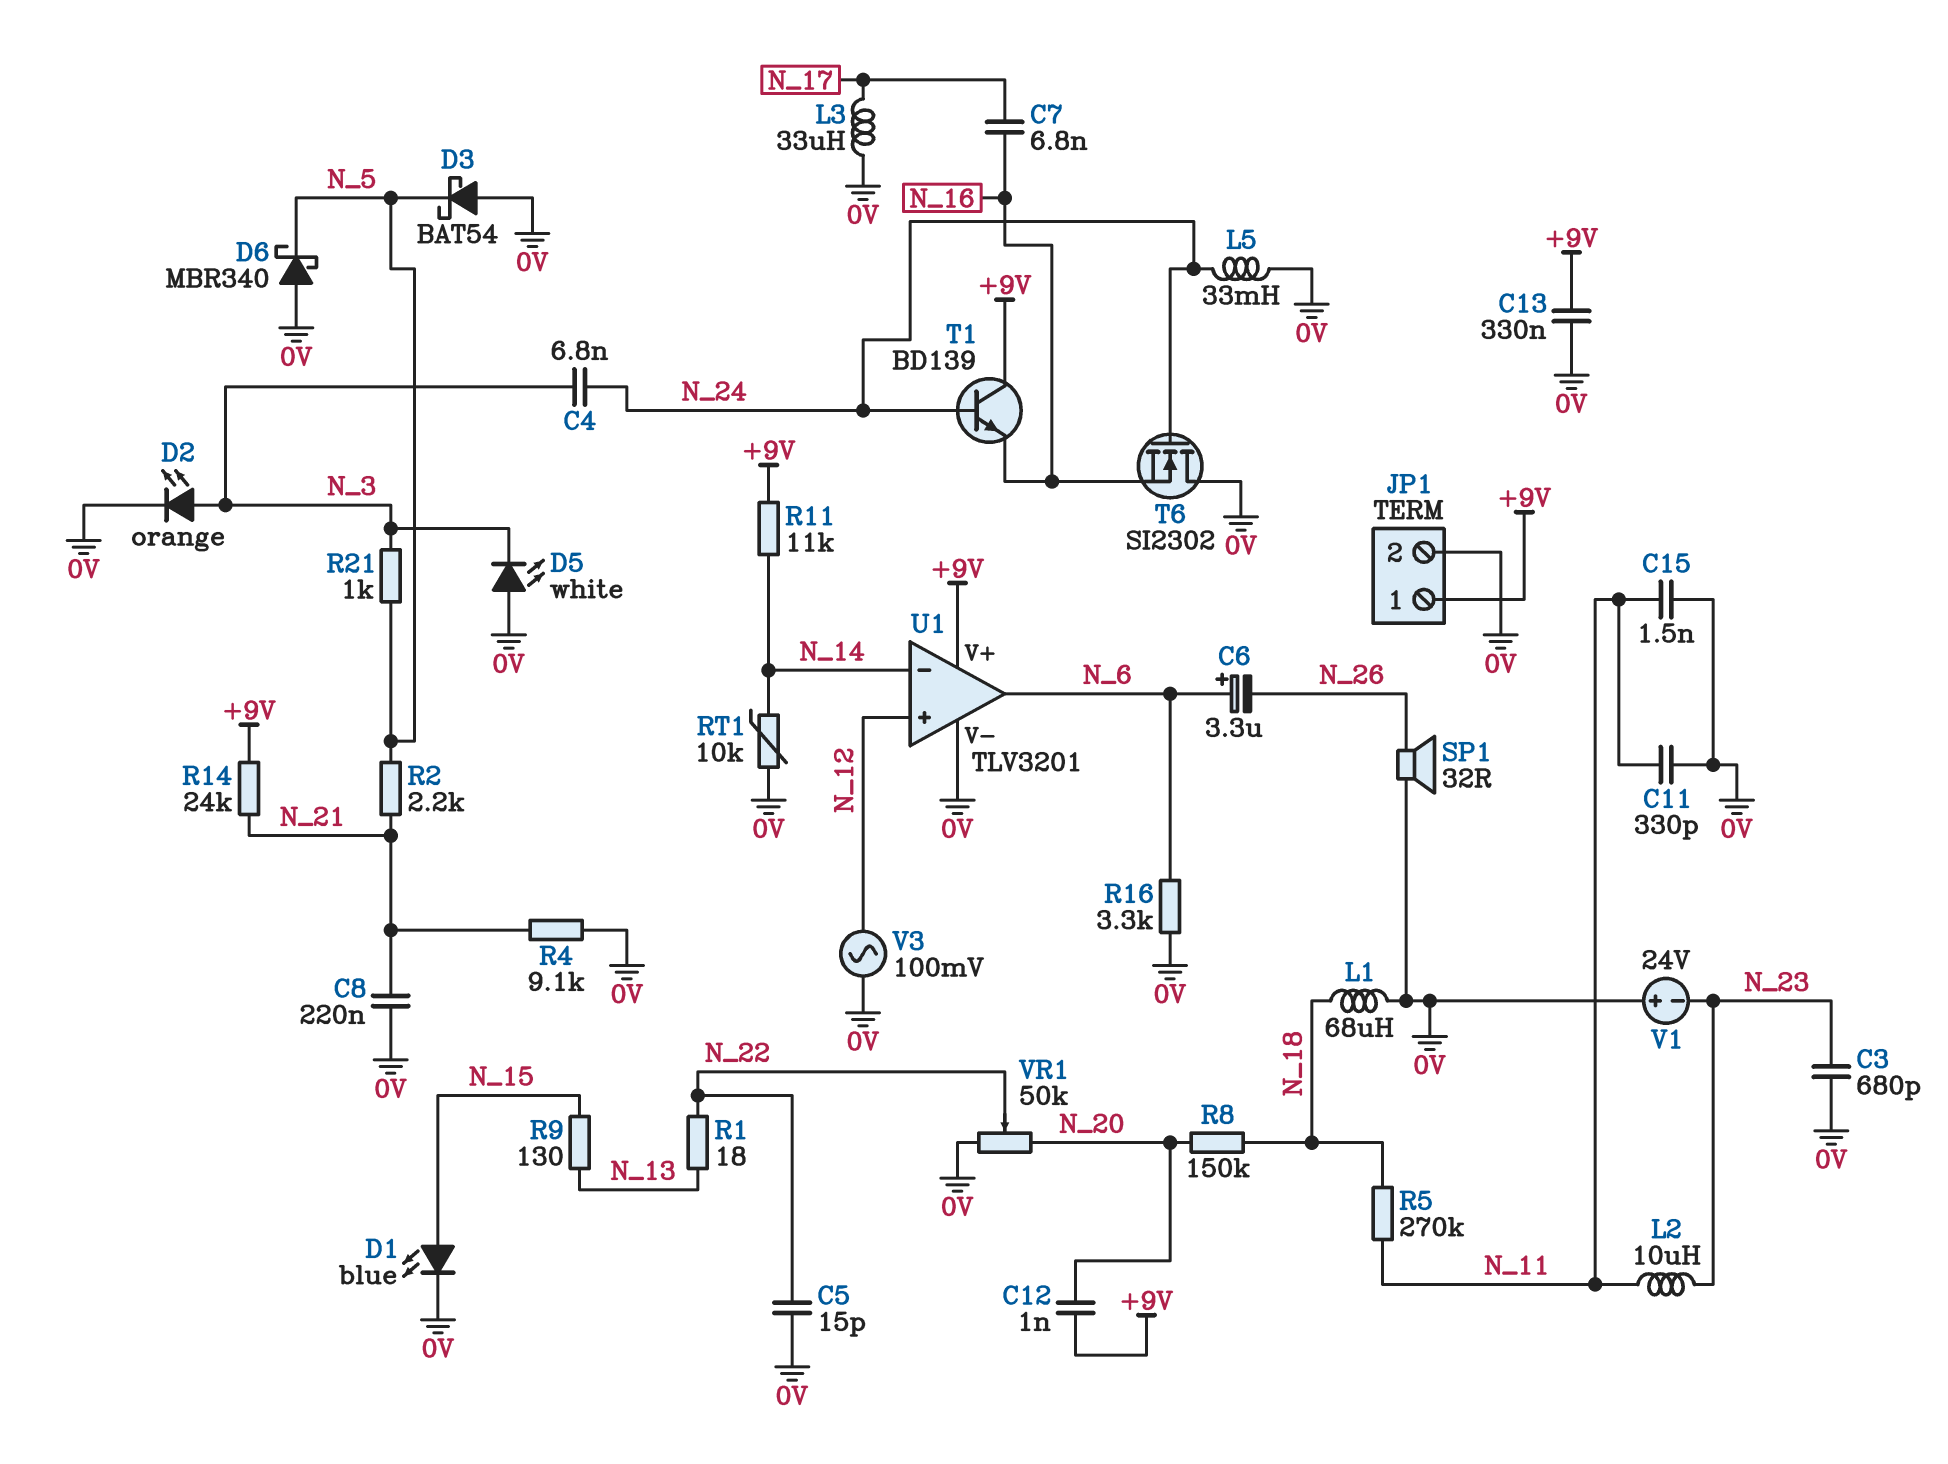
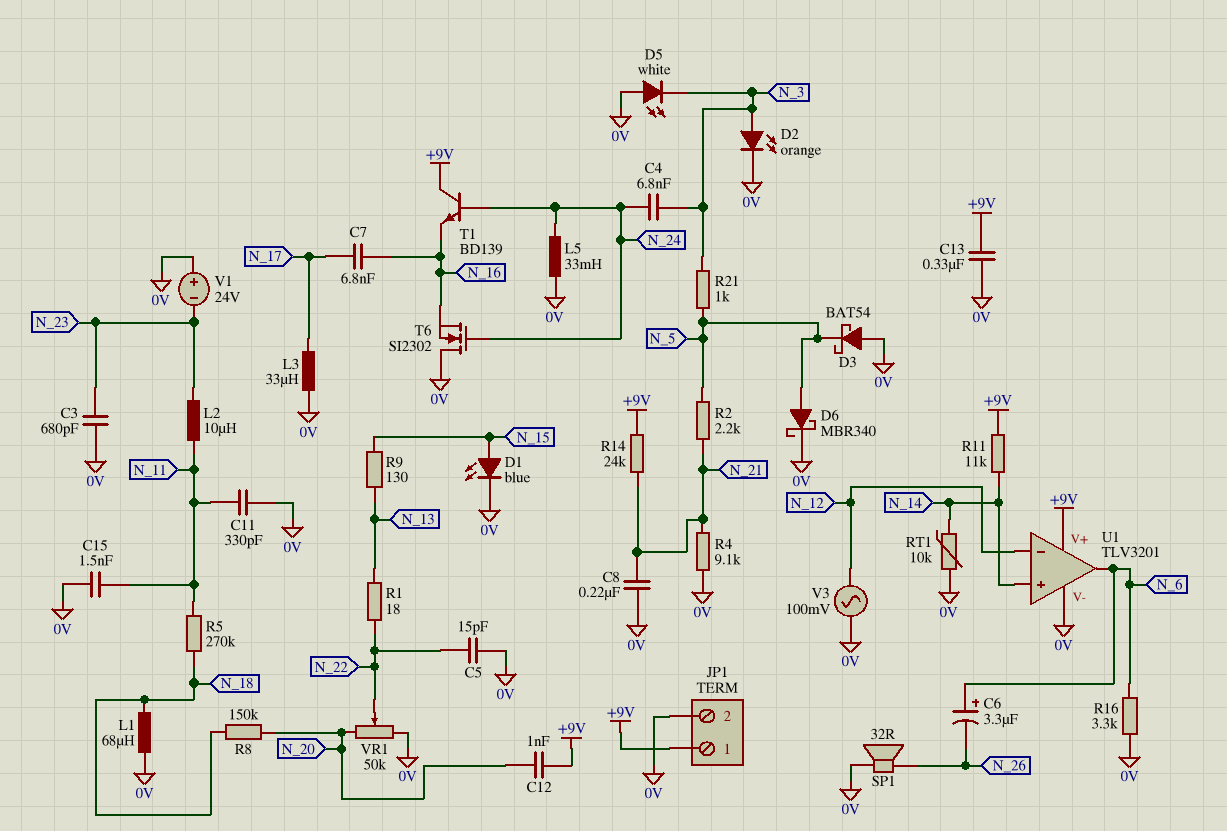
D6: schottky MBR340 (A 0V, K N_5) -> schottky MBR340 (A N_5, K 0V)
U1 pin in+: N_12 -> N_14
U1 pin in-: N_14 -> N_12

